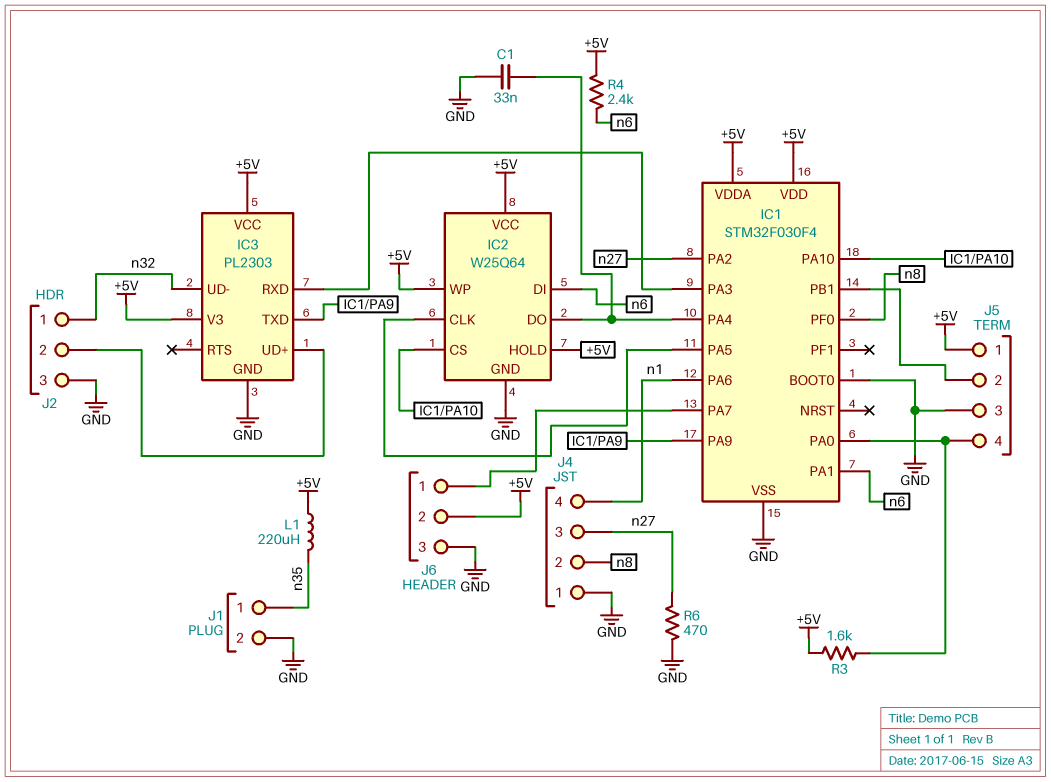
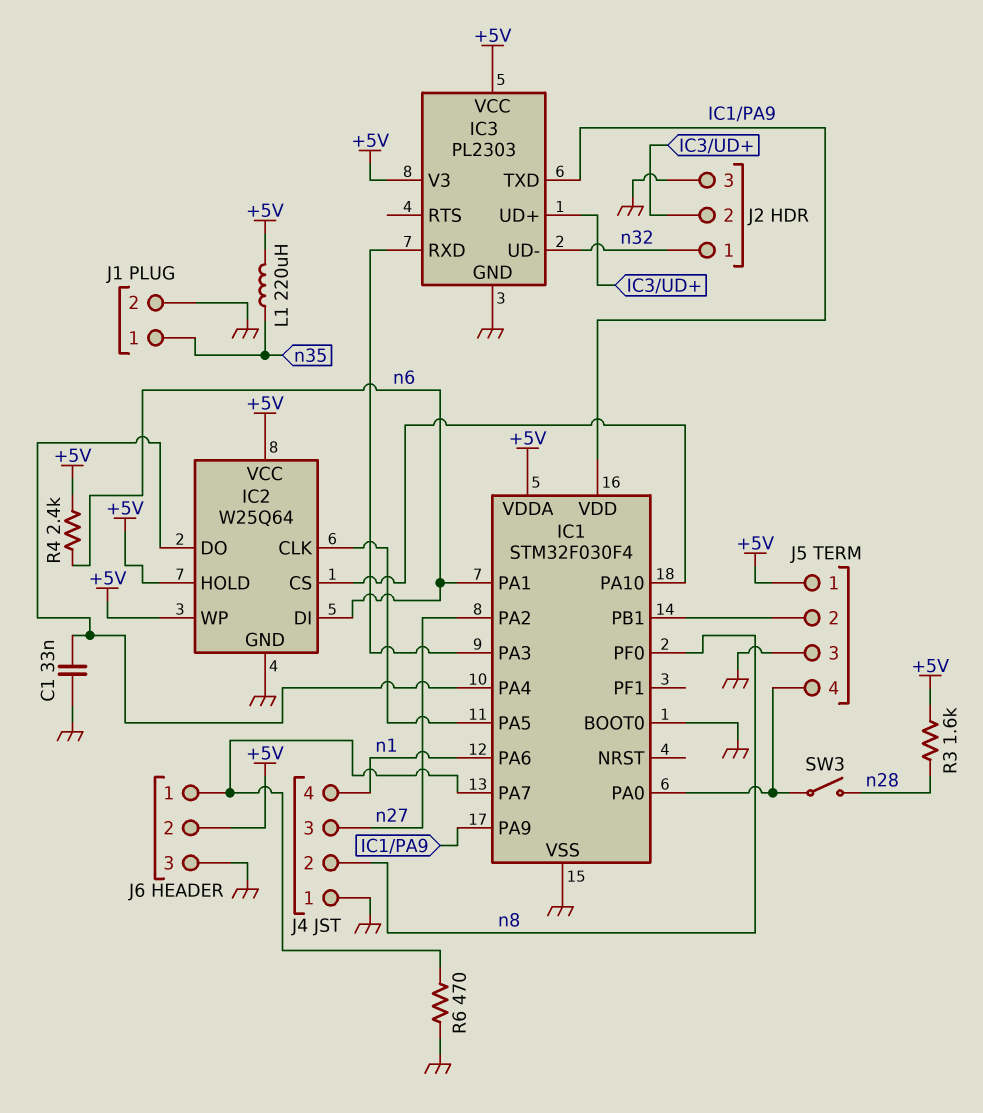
IC1 pin VDD: +5V -> IC1/PA9
R3: 1.6k (+5V, IC1/PA0) -> 1.6k (+5V, n28)
R6: 470 (GND, n27) -> 470 (GND, IC1/PA7)
SW3: none -> switch (IC1/PA0, n28)

